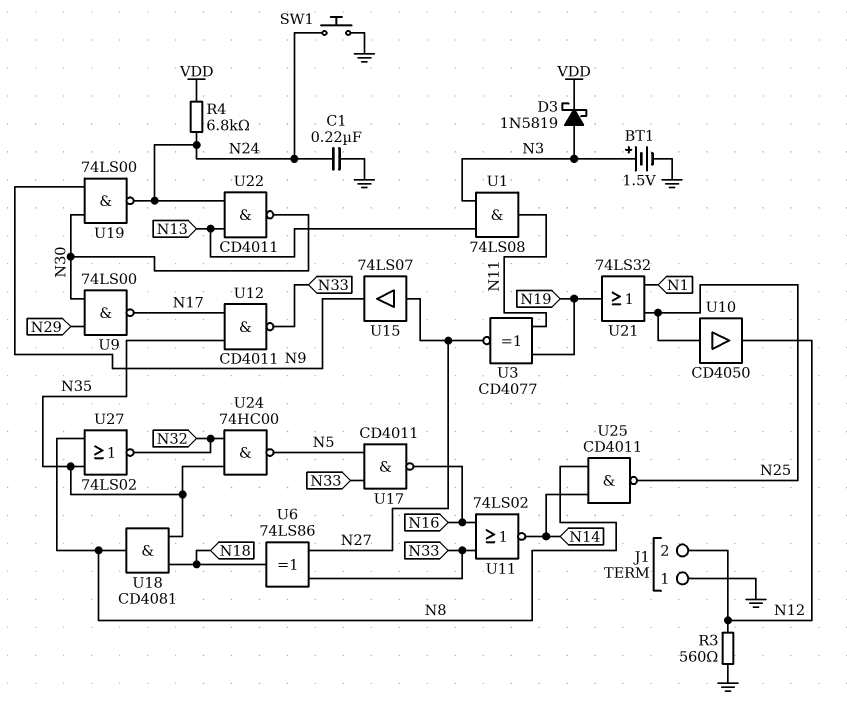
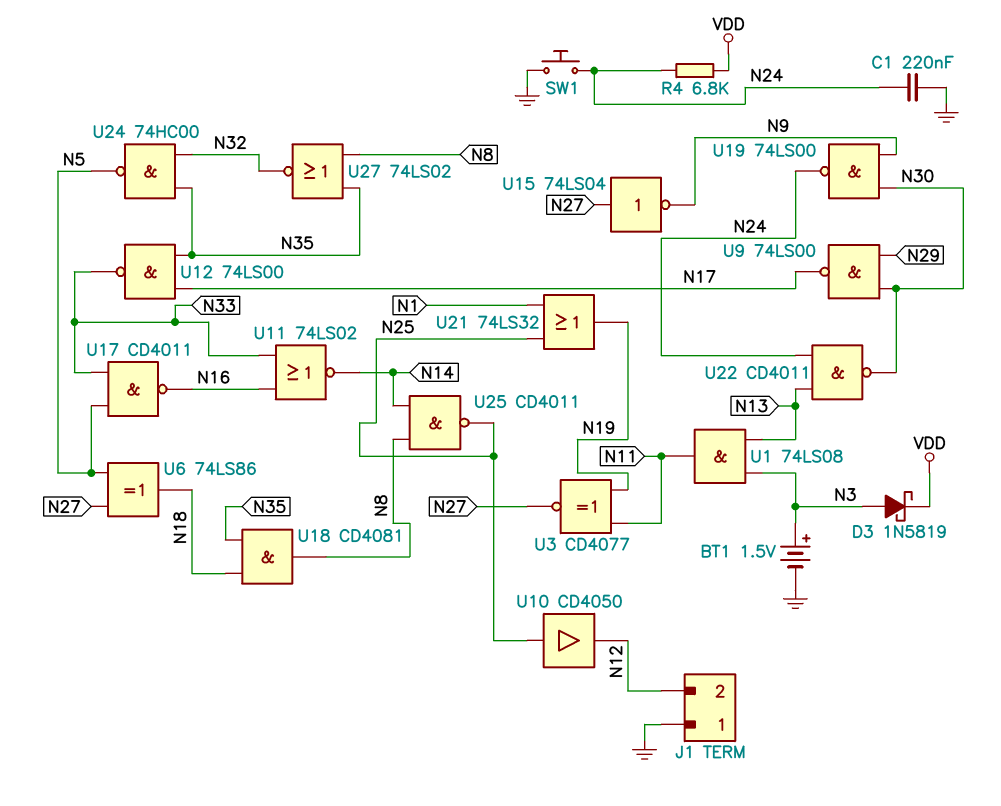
R3: 560 (GND, N12) -> none
U6: XOR 74LS86 (in N27, in N33, out N18) -> XOR 74LS86 (in N5, in N27, out N18)
U12: NAND CD4011 (in N17, in N35, out N33) -> NAND 74LS00 (in N17, in N35, out N33)
U15: buffer 74LS07 (in N27, out N9) -> NOT 74LS04 (in N27, out N9)

